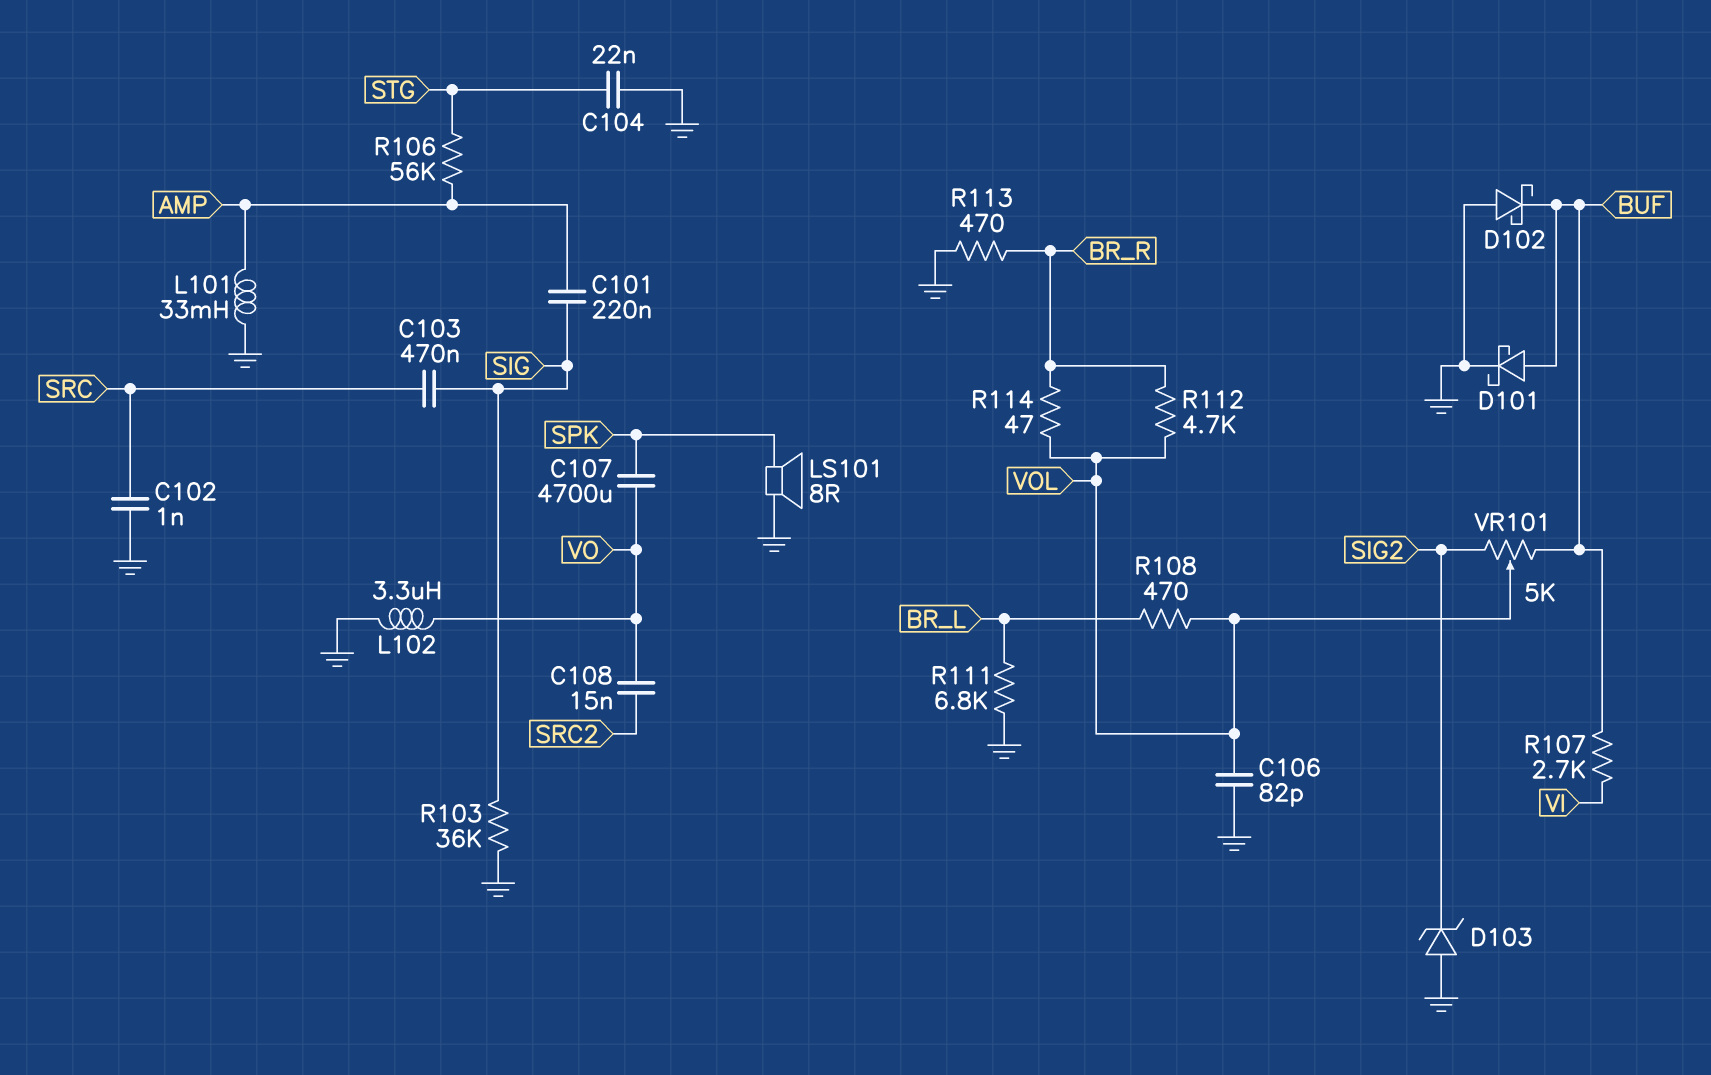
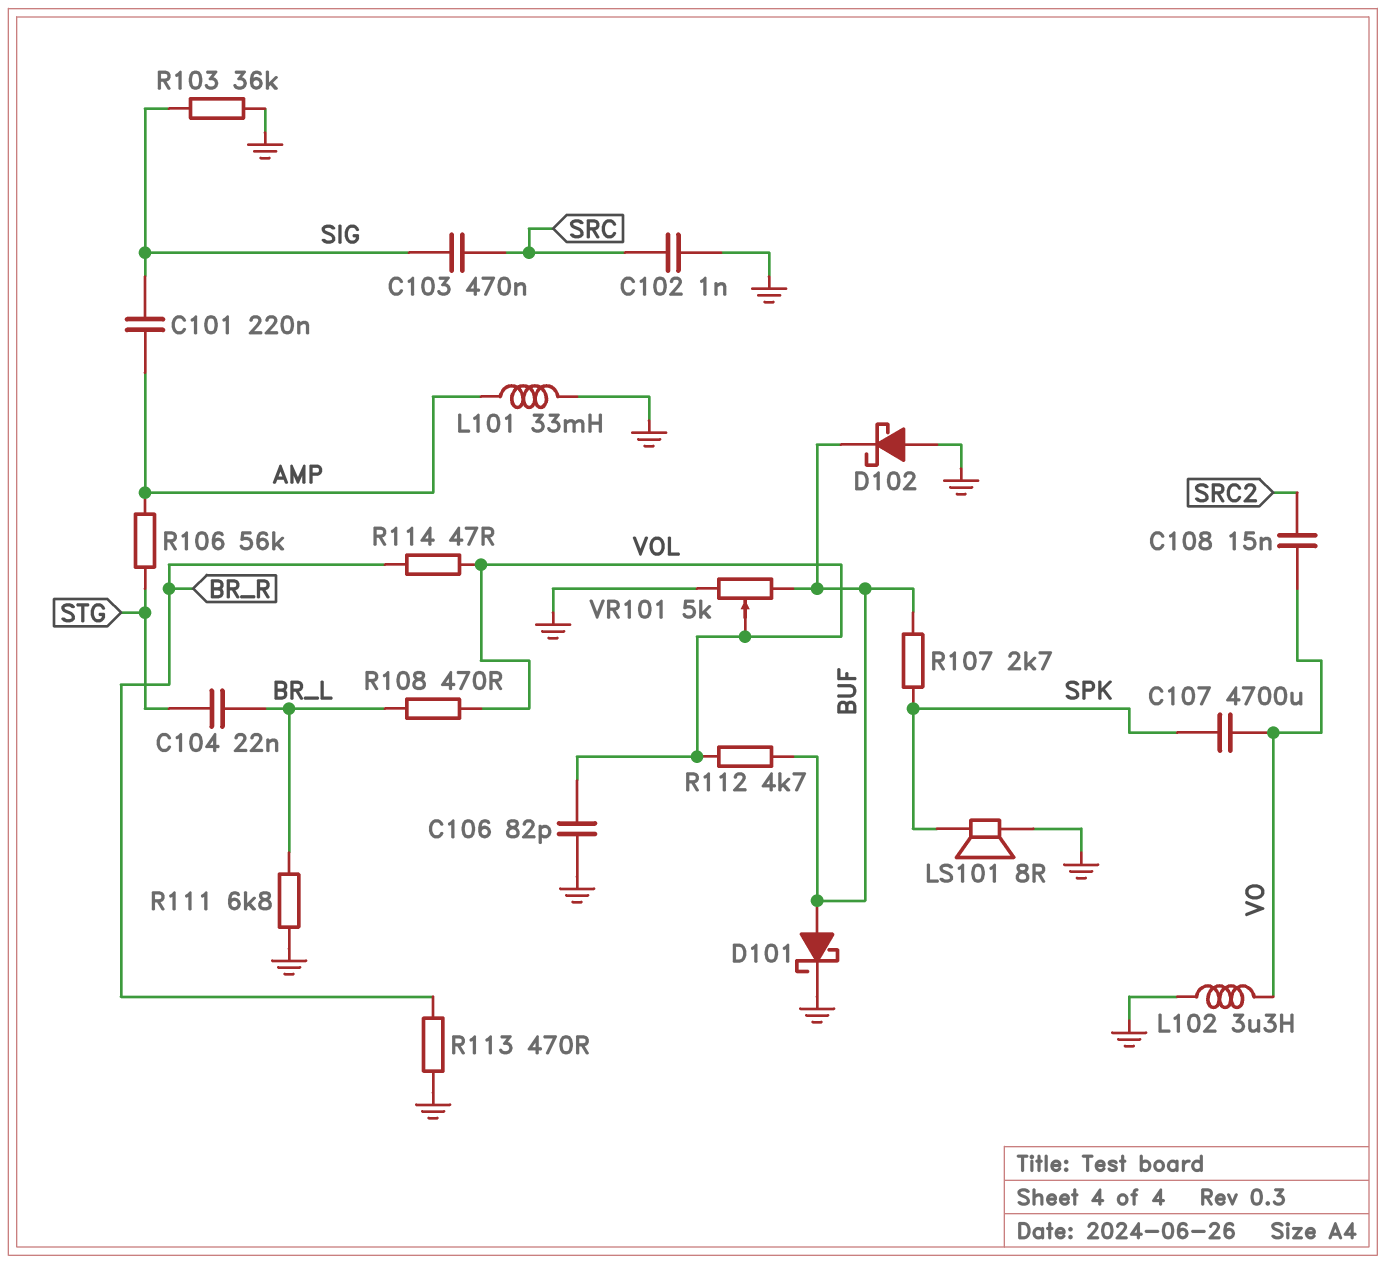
C104: 22nF (GND, STG) -> 22nF (BR_L, STG)
D103: zener (A GND, K SIG2) -> none
R107: 2.7k (BUF, VI) -> 2.7k (BUF, SPK)
R112: 4.7k (BR_R, VOL) -> 4.7k (BUF, VOL)
VR101: 5k (BUF, SIG2, wiper VOL) -> 5k (BUF, GND, wiper VOL)

